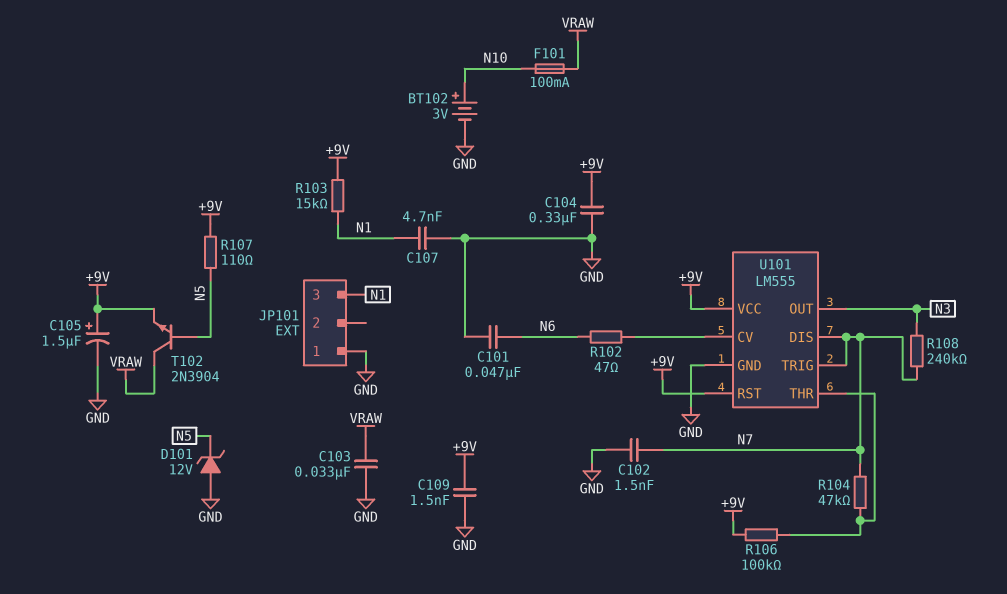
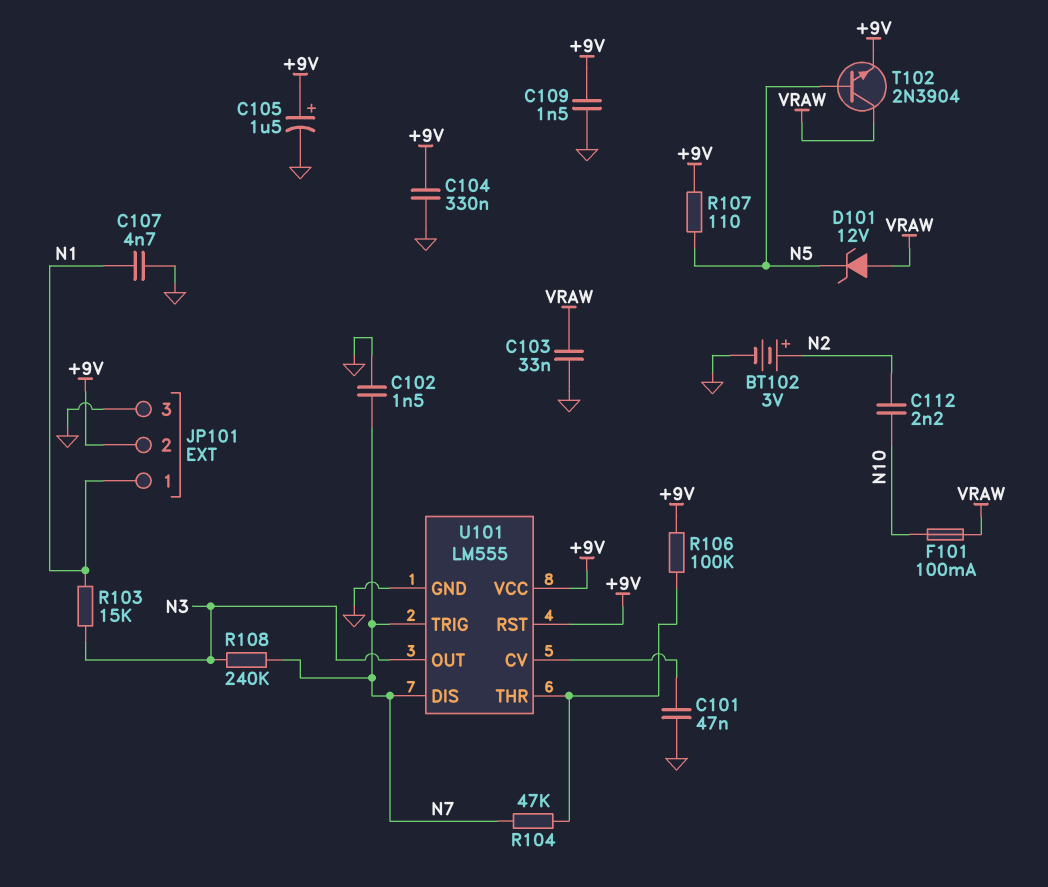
BT102: 3V (plus N10, minus GND) -> 3V (plus N2, minus GND)
C101: 47nF (GND, N6) -> 47nF (GND, U101/CV)
C112: none -> 2.2nF (N2, N10)
D101: zener 12V (A GND, K N5) -> zener 12V (A VRAW, K N5)
JP101 pin 1: GND -> N1
JP101 pin 2: none -> +9V
JP101 pin 3: N1 -> GND
R102: 47 (N6, U101/CV) -> none
R103: 15k (+9V, N1) -> 15k (N1, N3)

